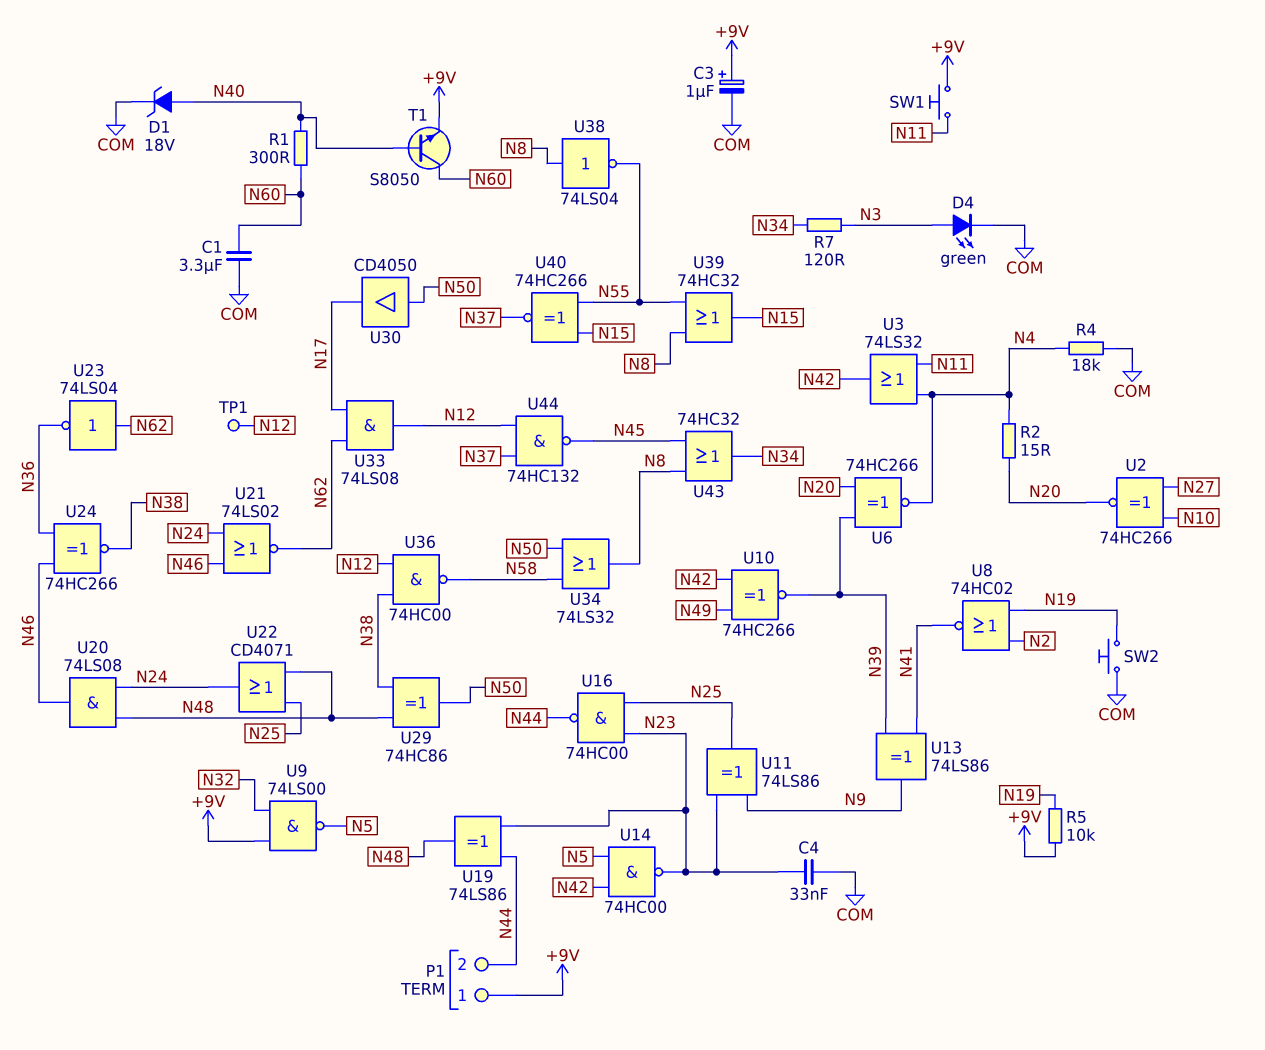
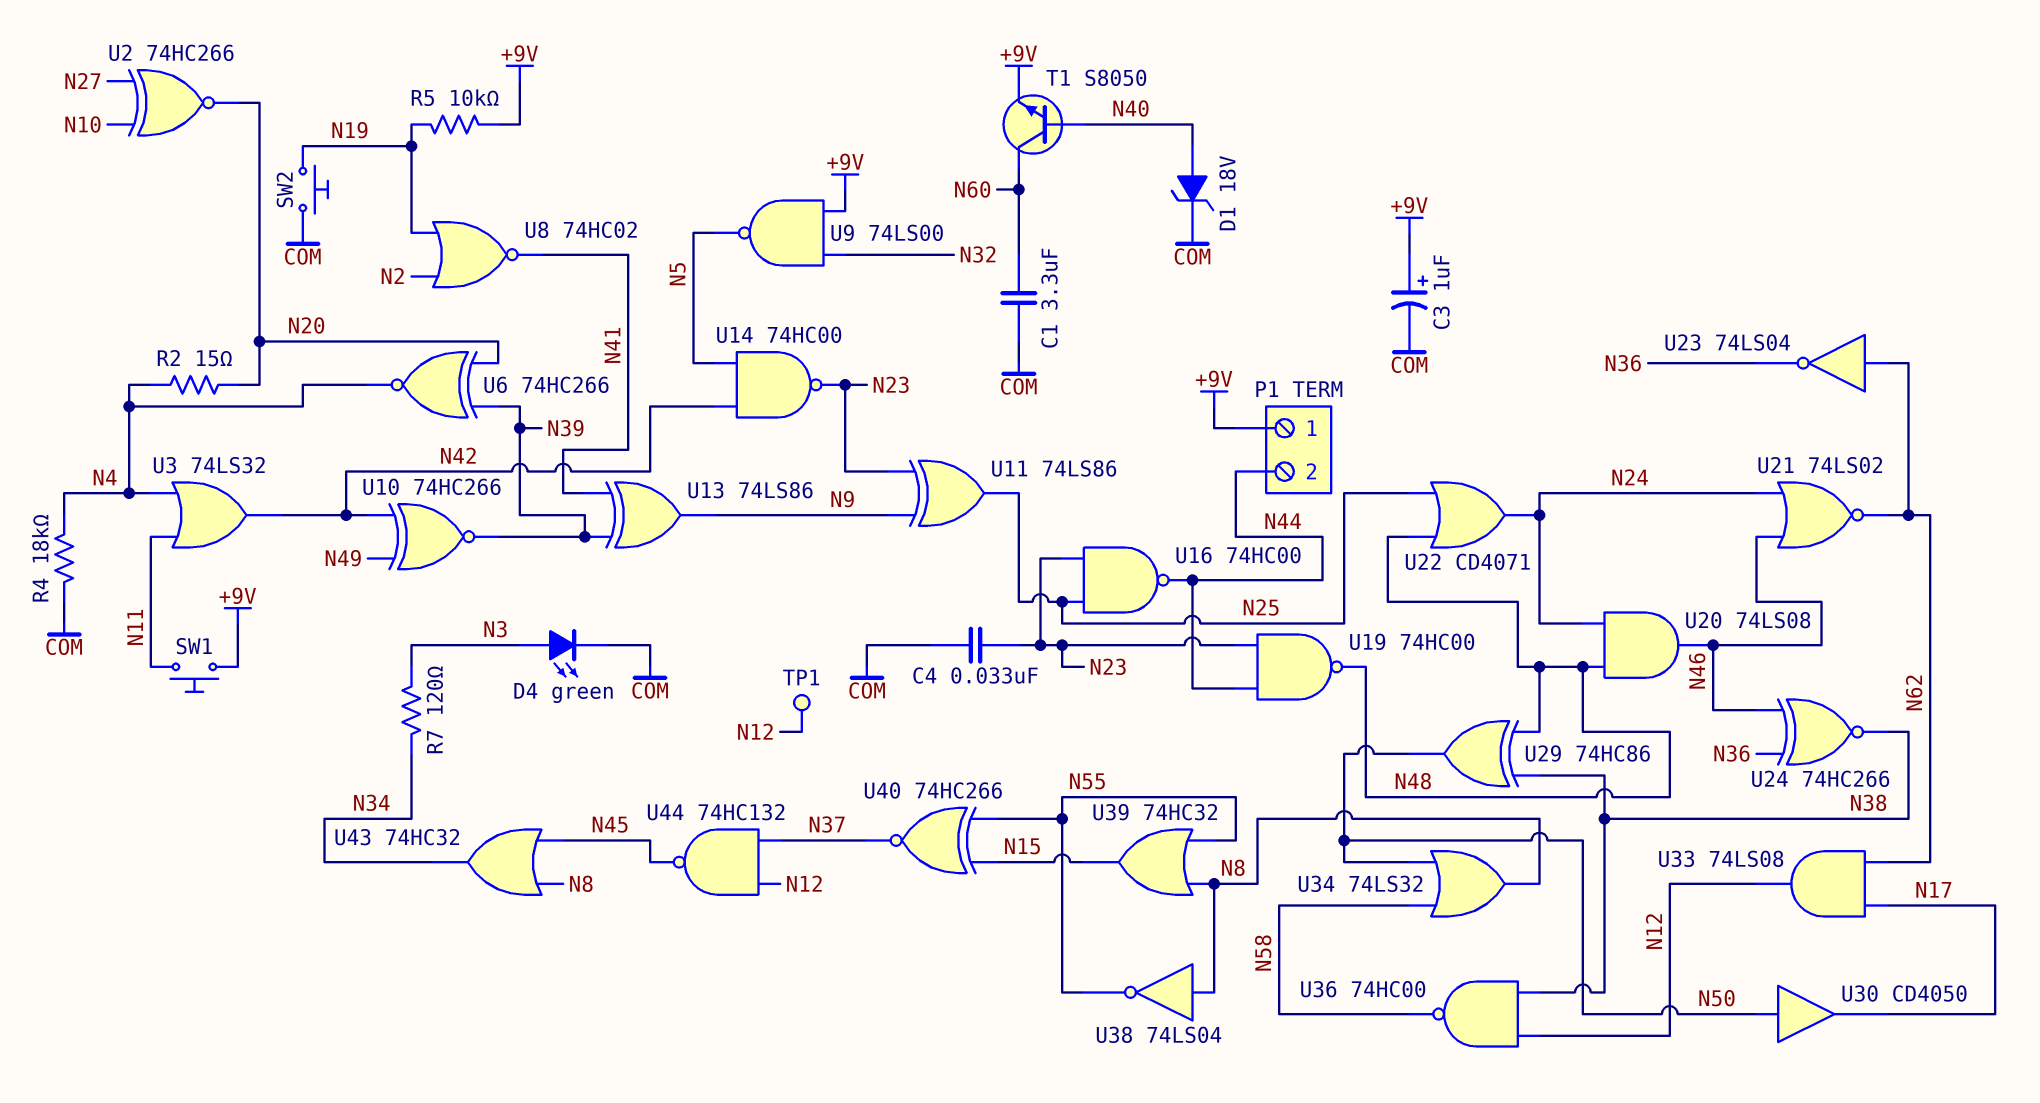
R1: 300 (N40, N60) -> none
U19: XOR 74LS86 (in N23, in N44, out N48) -> NAND 74HC00 (in N23, in N44, out N48)

